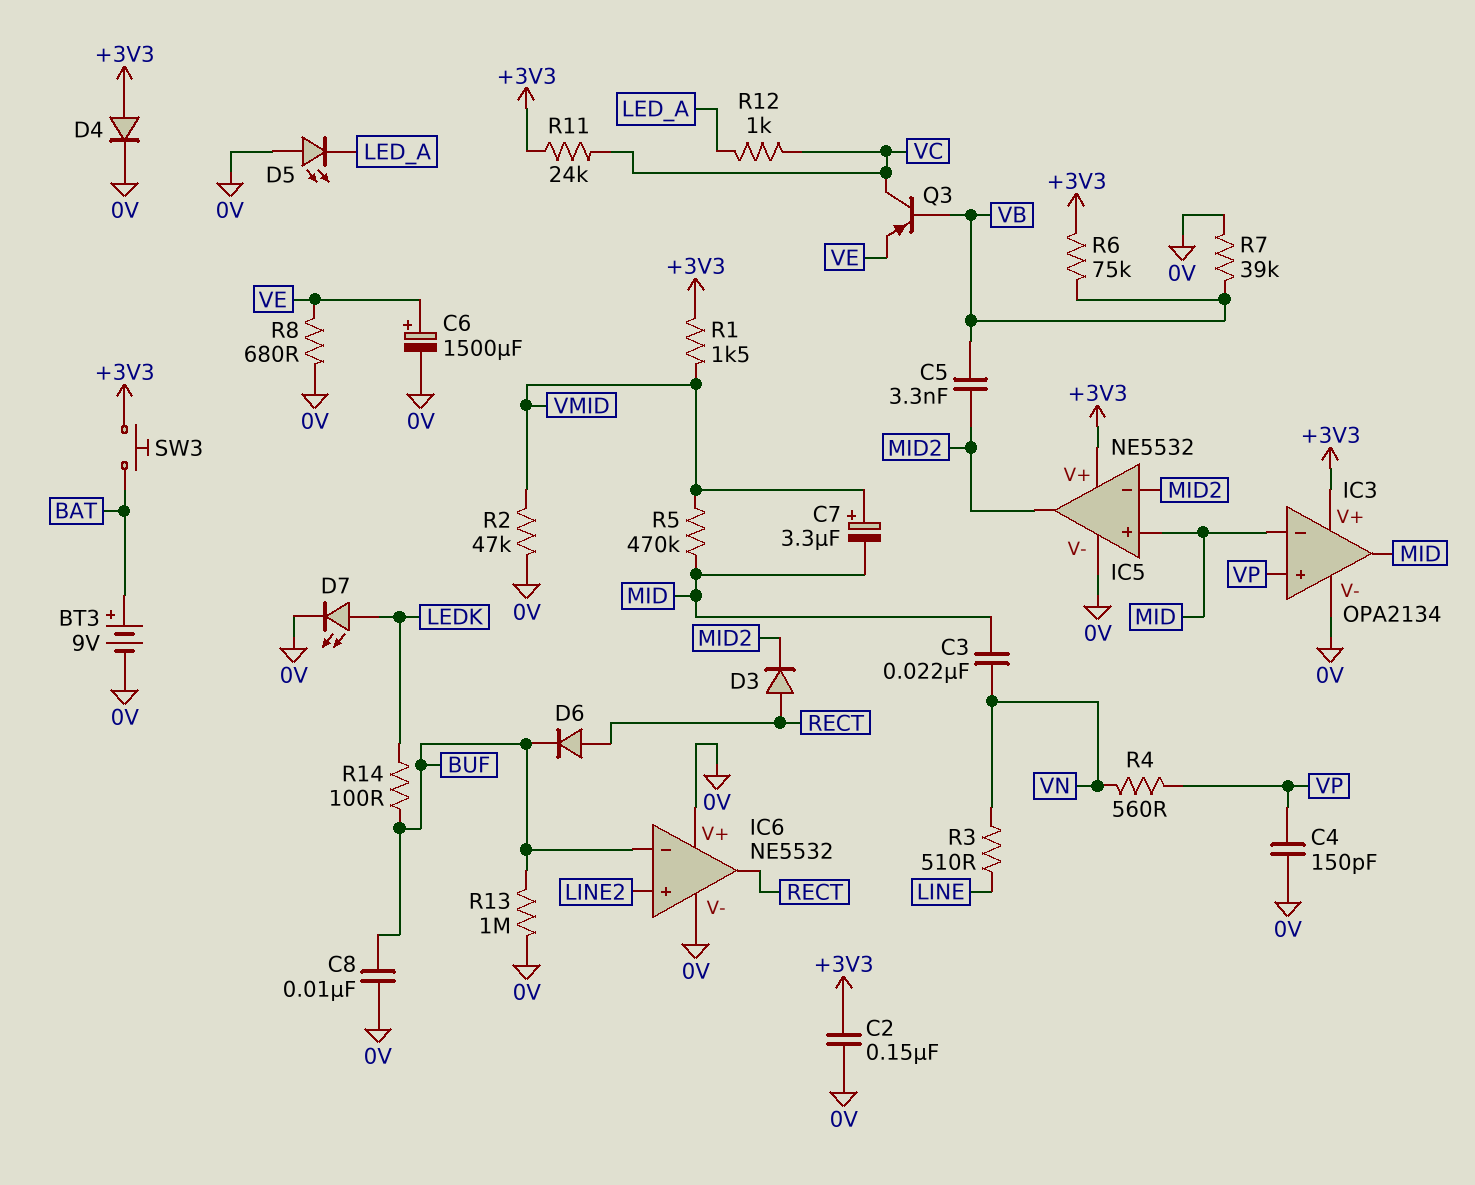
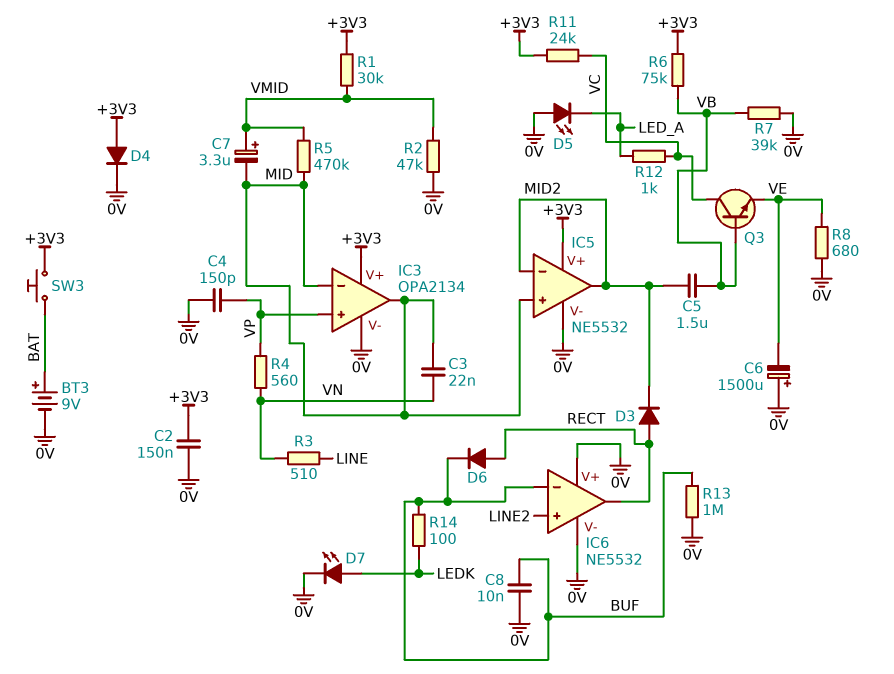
C5: 3.3nF (MID2, VB) -> 1.5uF (MID2, VB)
C6: 1500uF (plus VE, minus 0V) -> 1500uF (plus 0V, minus VE)
Q3: PNP (B VB, C VC, E VE) -> NPN (B VB, C VC, E VE)
R1: 1.5k (+3V3, VMID) -> 30k (+3V3, VMID)

